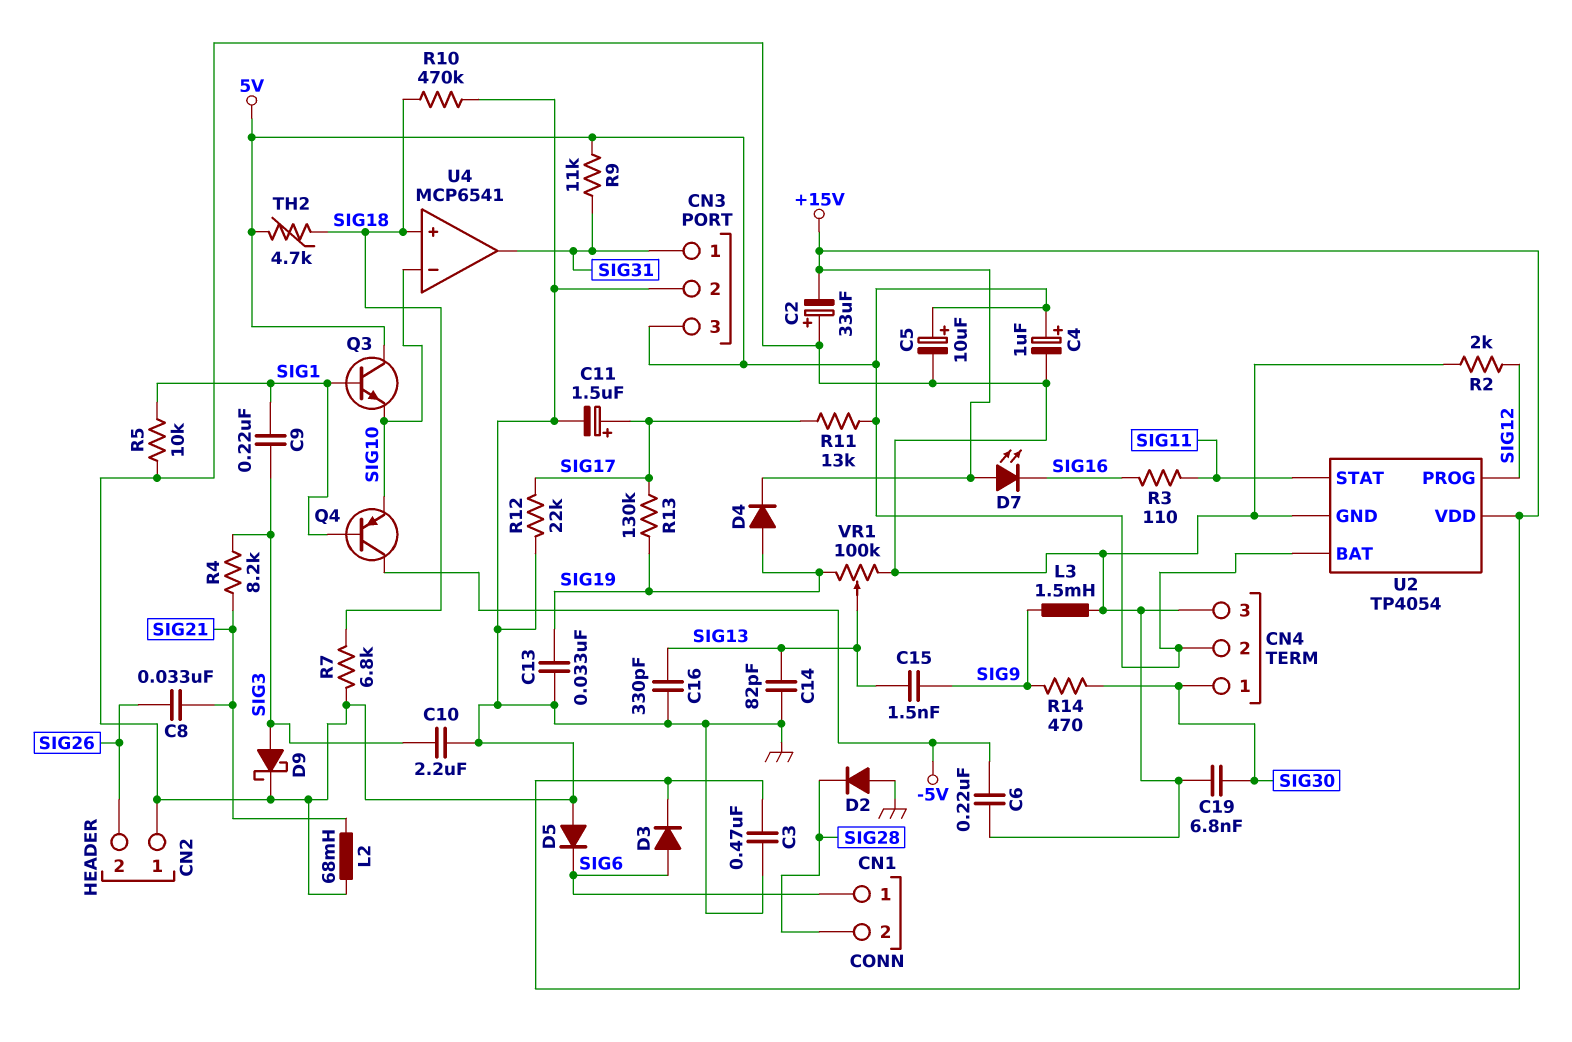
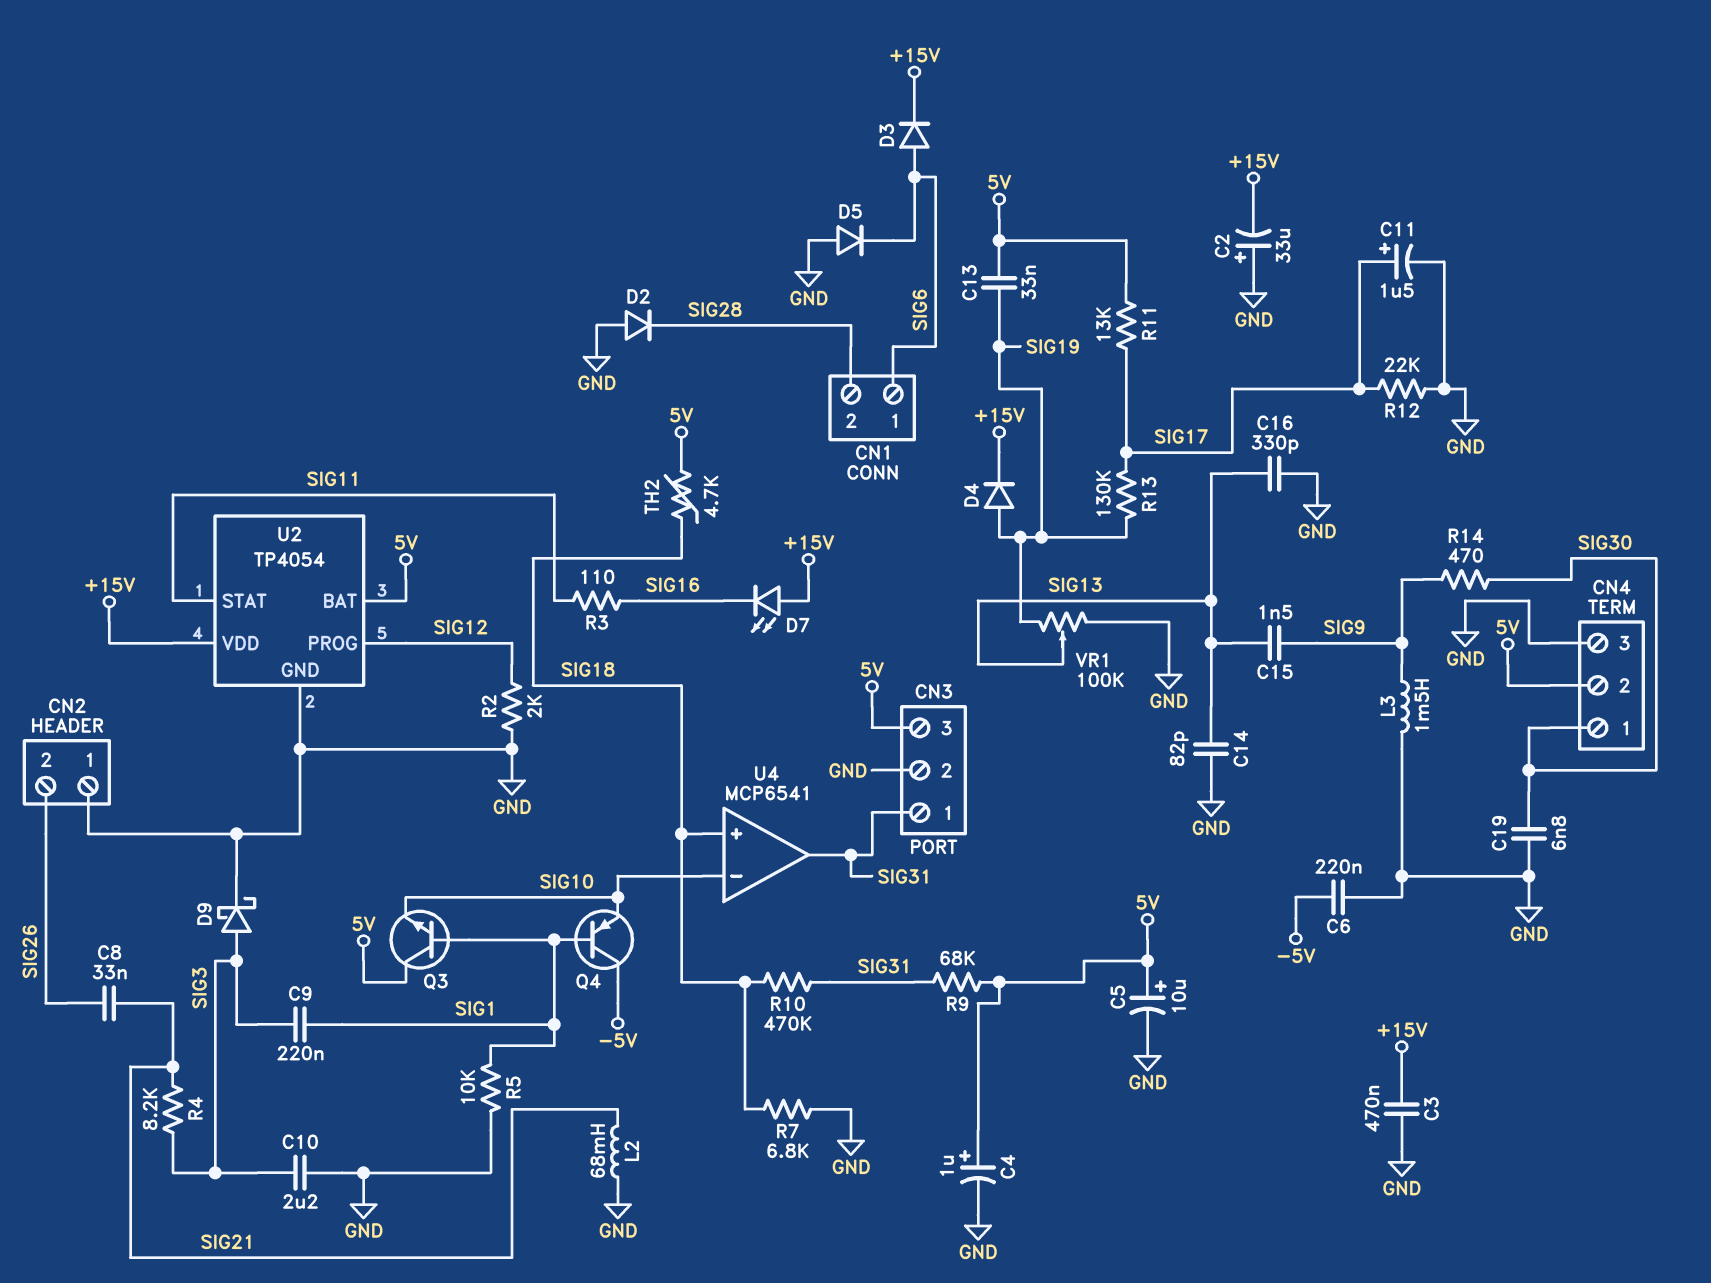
C13: 33nF (GND, SIG19) -> 33nF (5V, SIG19)
R9: 11k (5V, SIG31) -> 68k (5V, SIG31)
R10: 470k (GND, SIG18) -> 470k (SIG18, SIG31)

